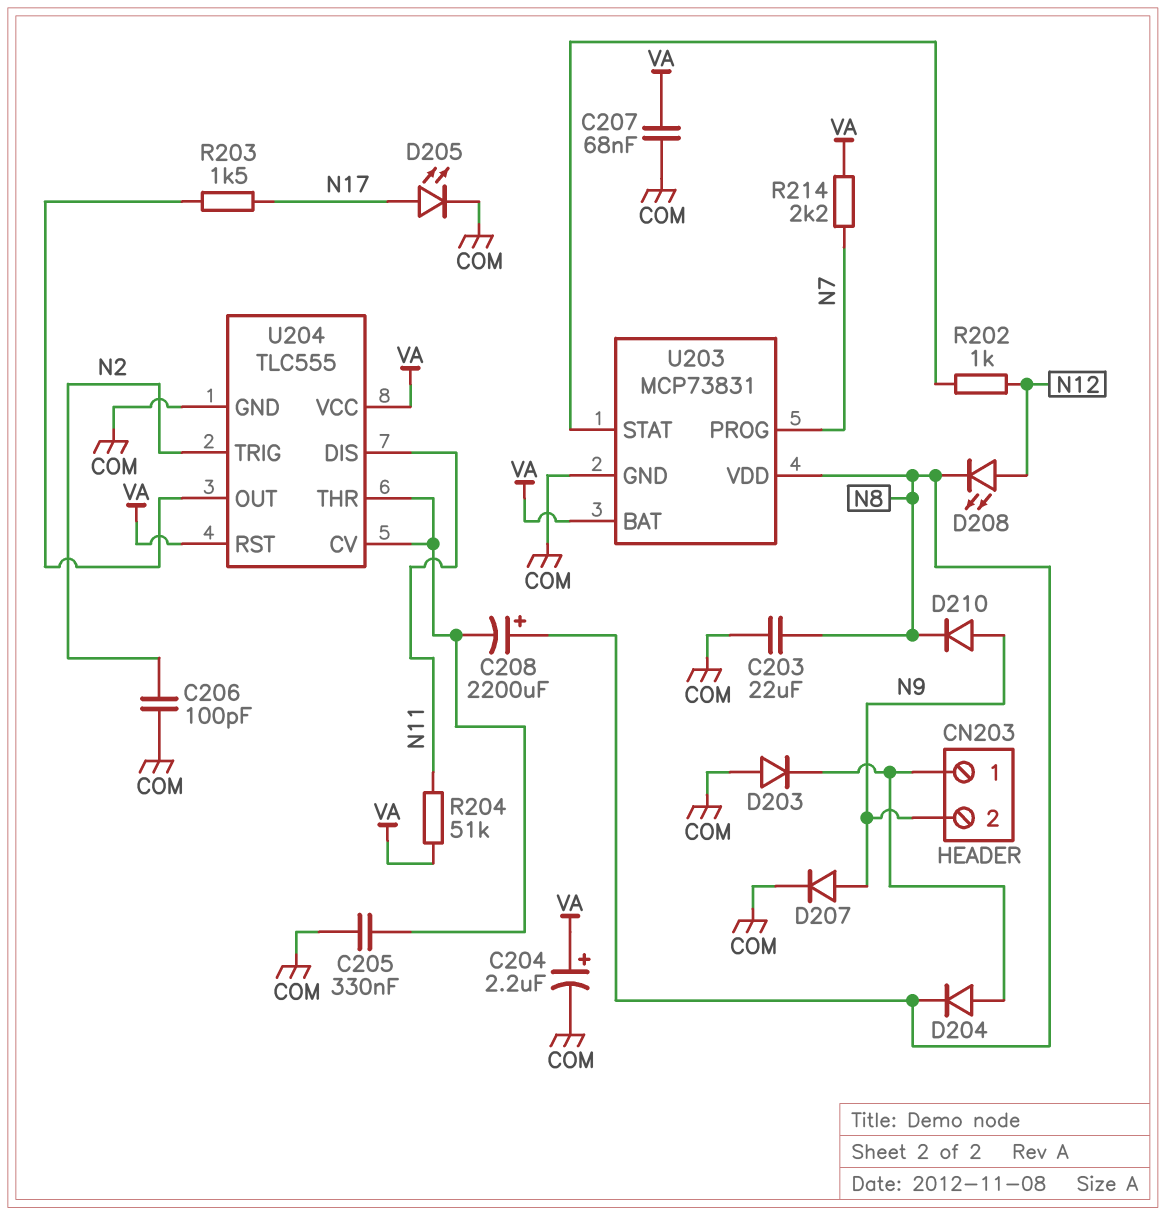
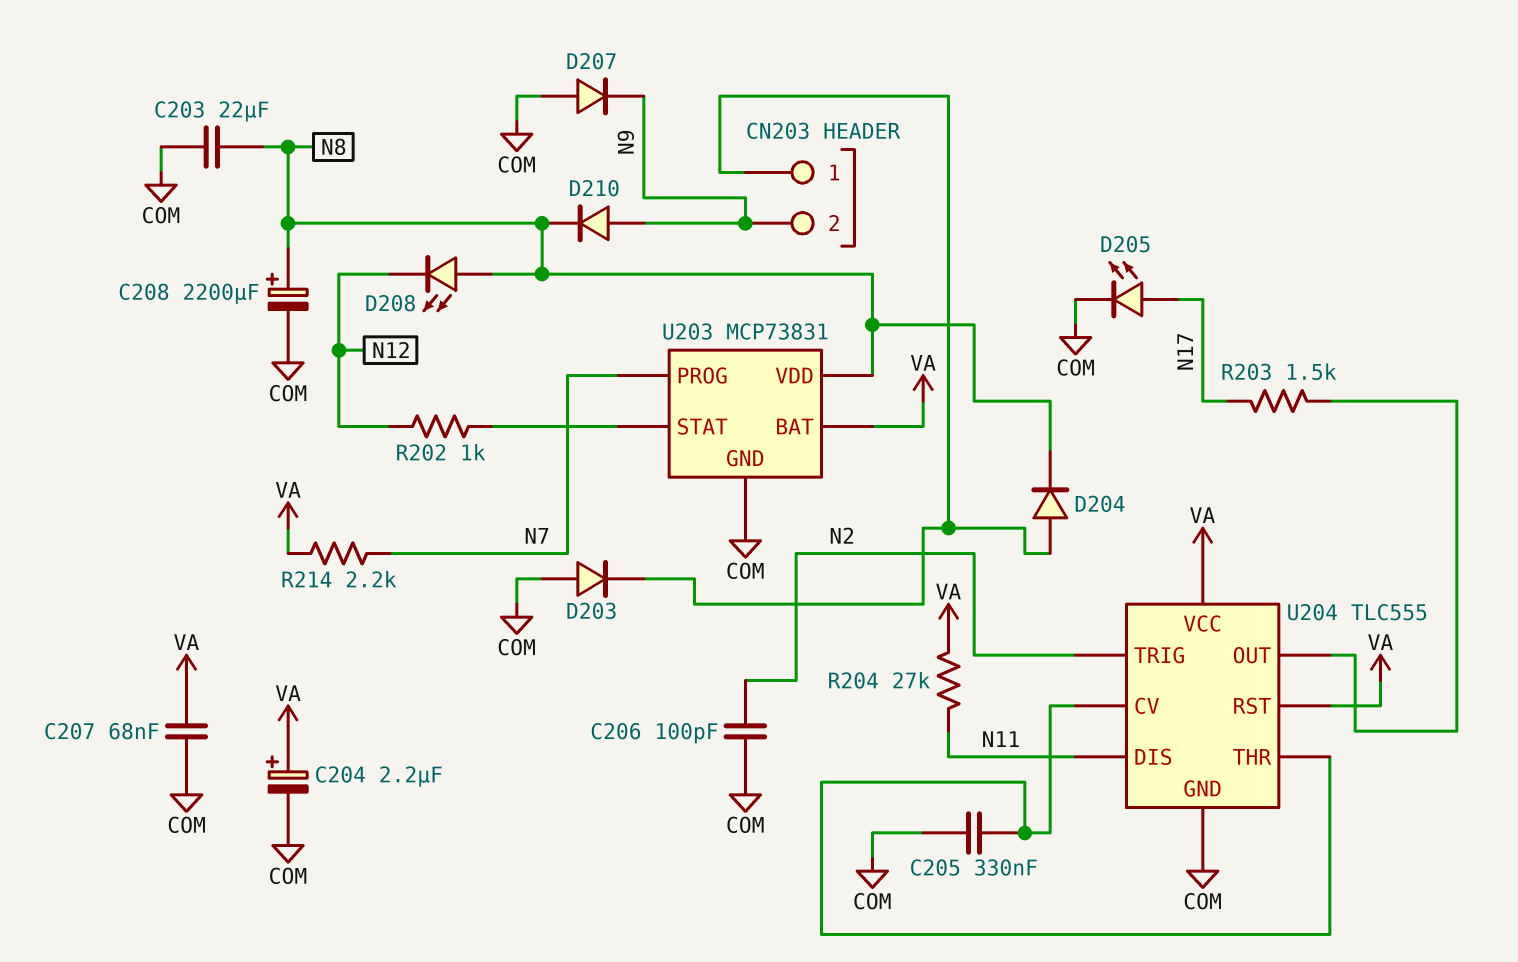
C208: 2200uF (plus N8, minus U204/CV) -> 2200uF (plus N8, minus COM)
D207: diode (A N9, K COM) -> diode (A COM, K N9)
D208: LED (A N12, K N8) -> LED (A N8, K N12)
R204: 51k (N11, VA) -> 27k (N11, VA)

